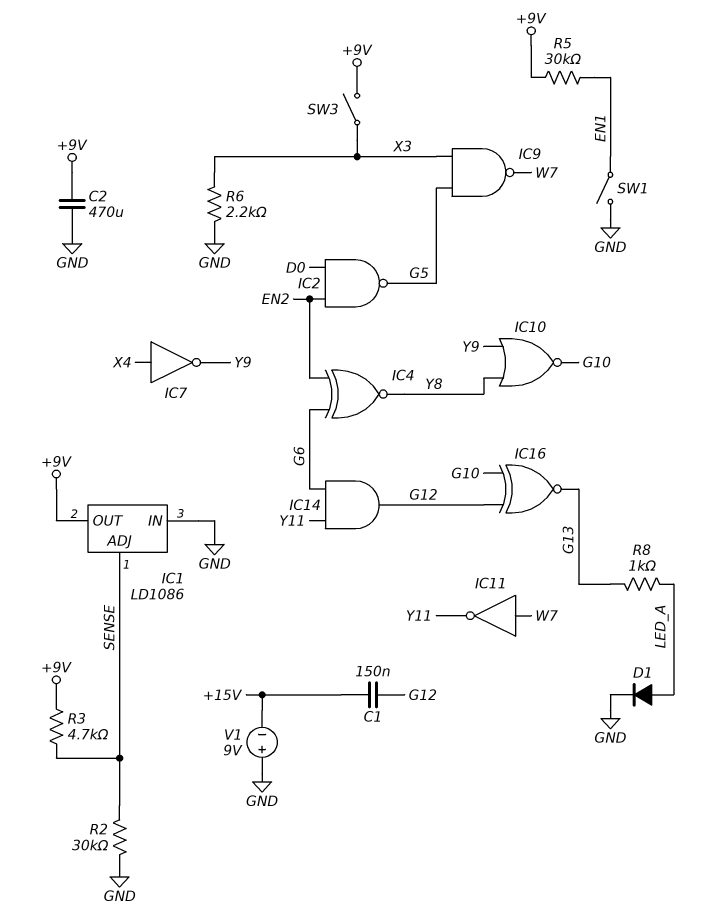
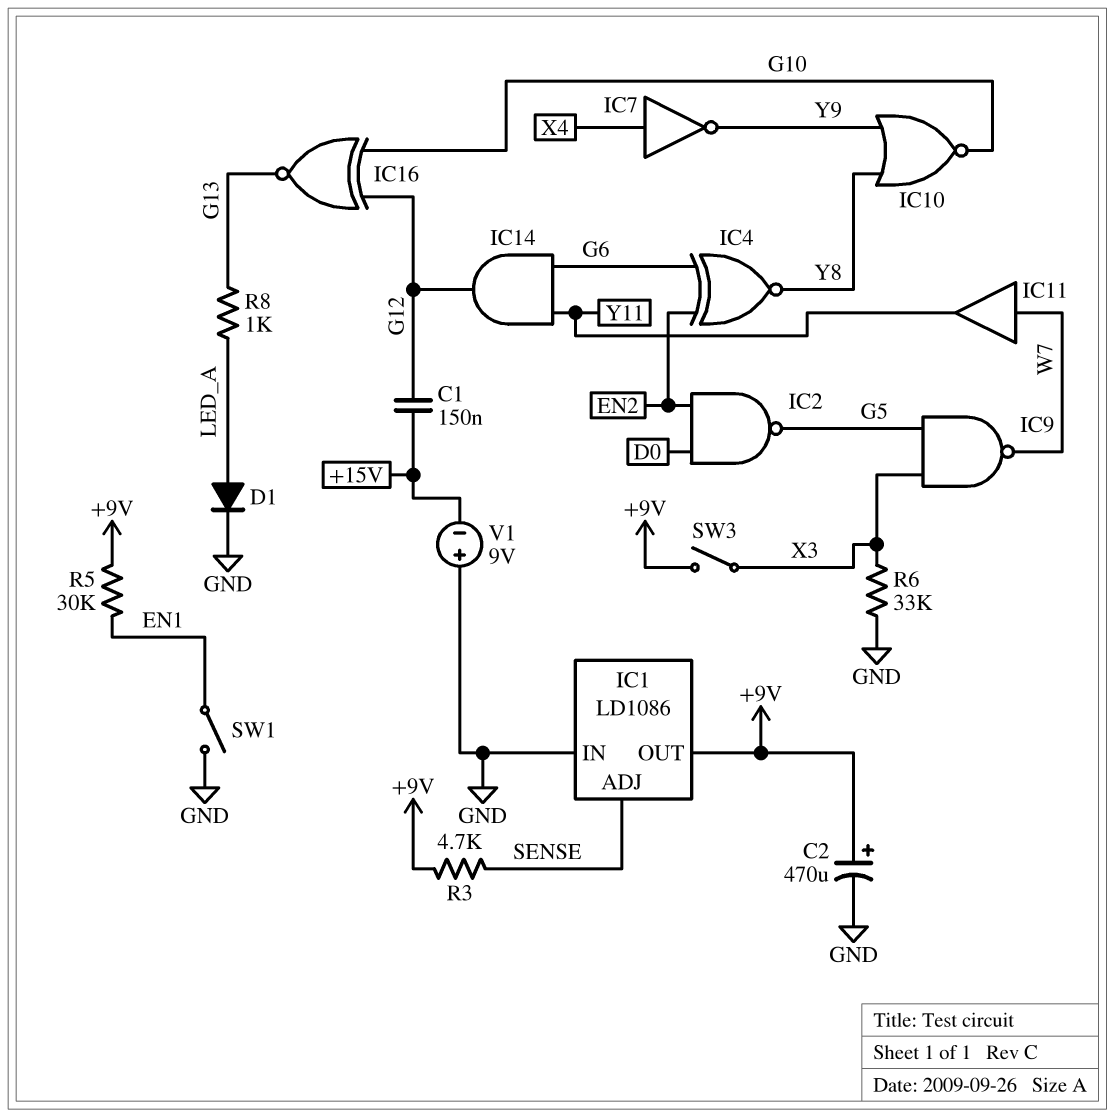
C2: 470uF (+9V, GND) -> 470uF (plus +9V, minus GND)
IC11: NOT (in W7, out Y11) -> buffer (in W7, out Y11)
R2: 30k (GND, SENSE) -> none
R6: 2.2k (GND, X3) -> 33k (GND, X3)

